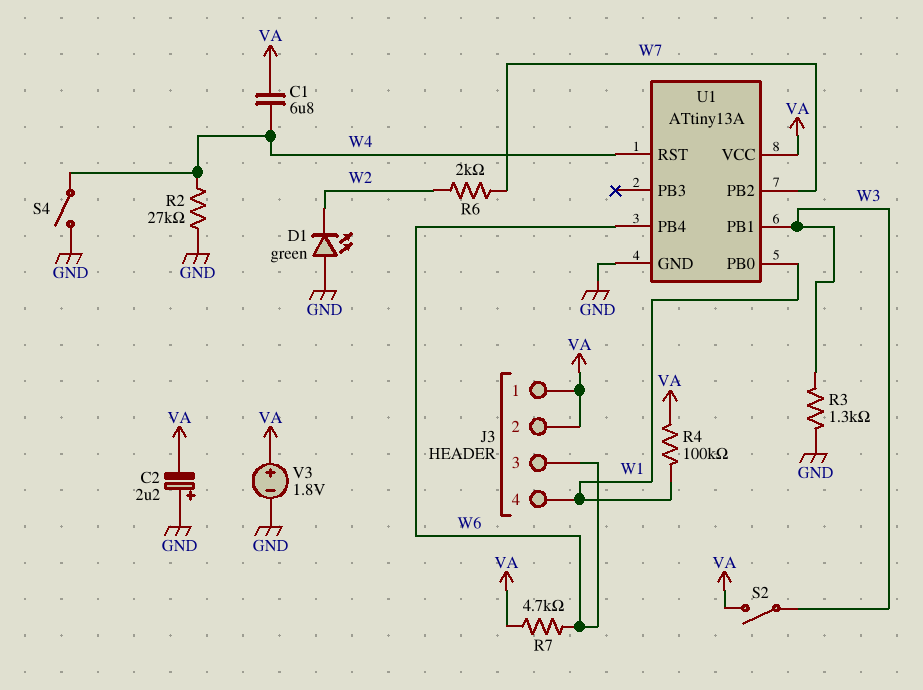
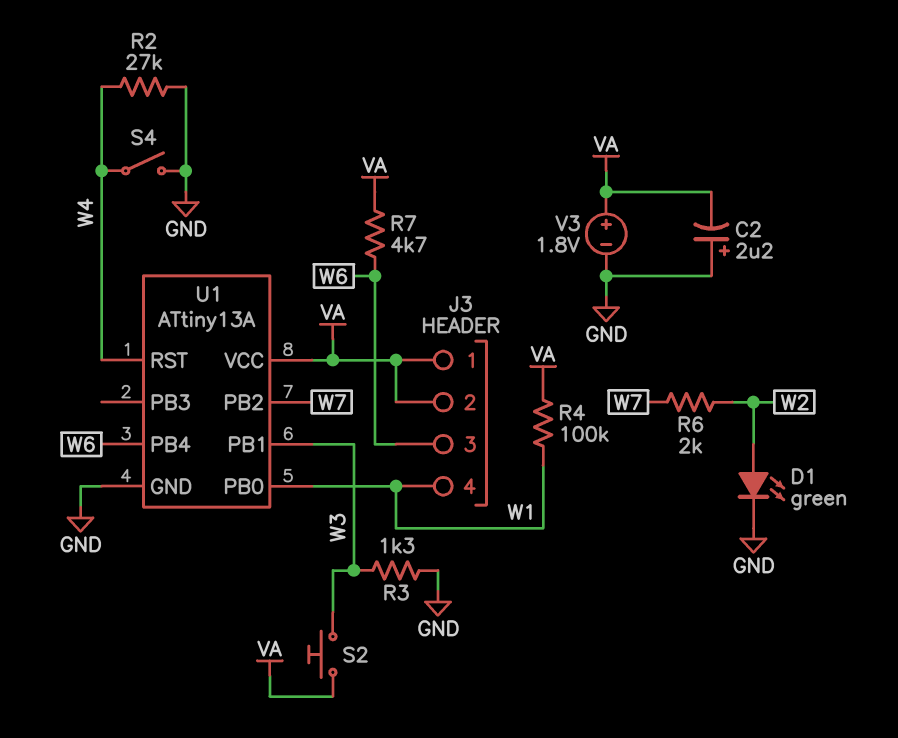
C1: 6.8uF (VA, W4) -> none
D1: LED green (A GND, K W2) -> LED green (A W2, K GND)
S2: switch (VA, W3) -> button (VA, W3)

